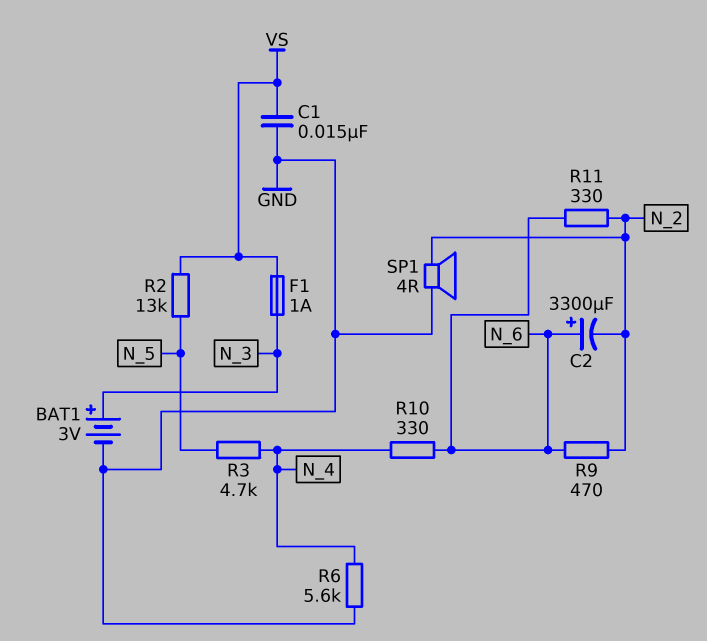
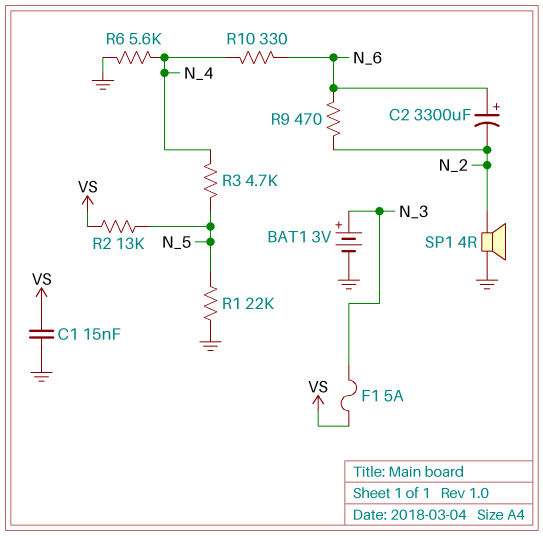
F1: 1A (N_3, VS) -> 5A (N_3, VS)
R1: none -> 22k (GND, N_5)
R11: 330 (N_2, N_6) -> none

